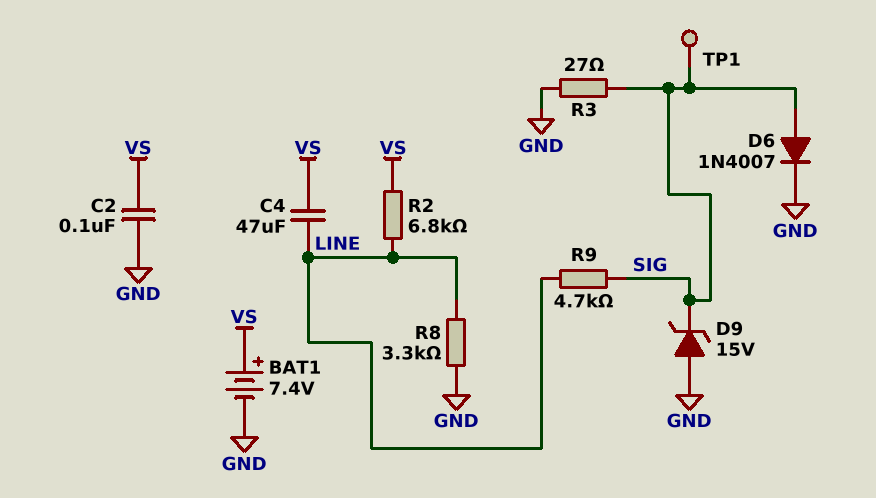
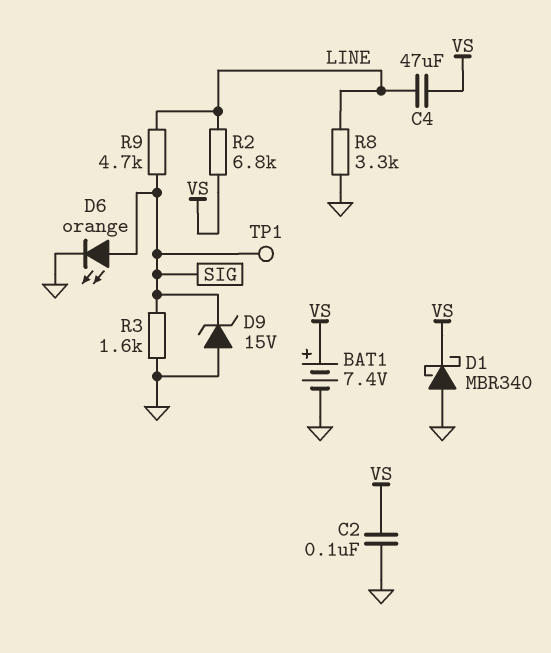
D1: none -> schottky MBR340 (A GND, K VS)
D6: diode 1N4007 (A SIG, K GND) -> LED orange (A SIG, K GND)
R3: 27 (GND, SIG) -> 1.6k (GND, SIG)

